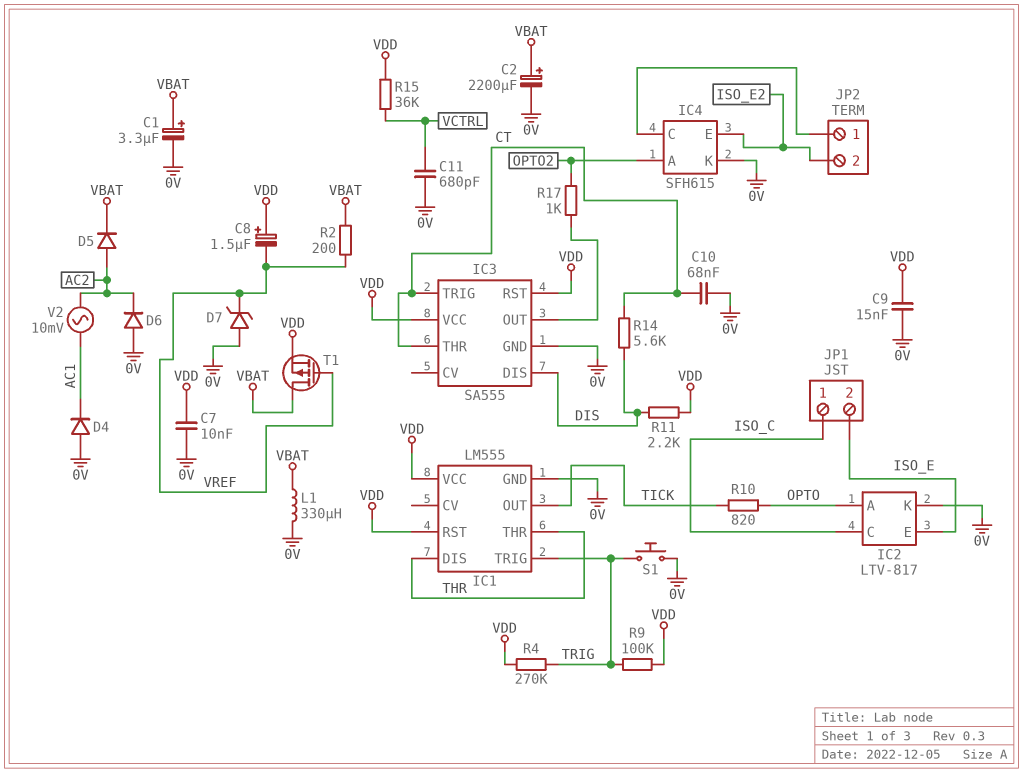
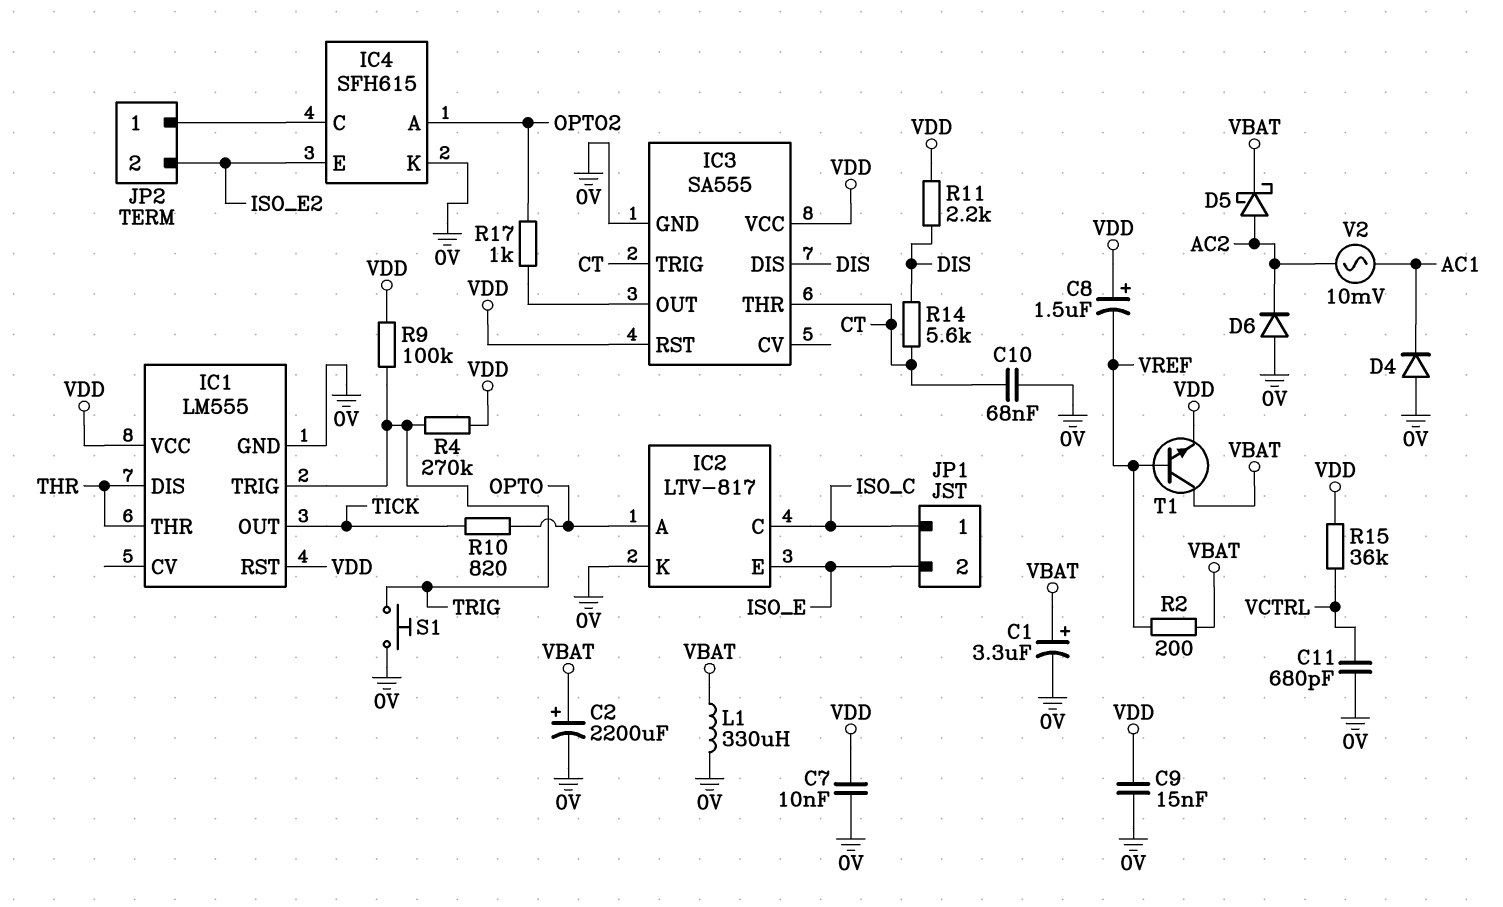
D5: diode (A AC2, K VBAT) -> schottky (A AC2, K VBAT)
D7: zener (A 0V, K VREF) -> none
T1: PMOS (G VREF, D VBAT, S VDD) -> NPN (B VREF, C VBAT, E VDD)

